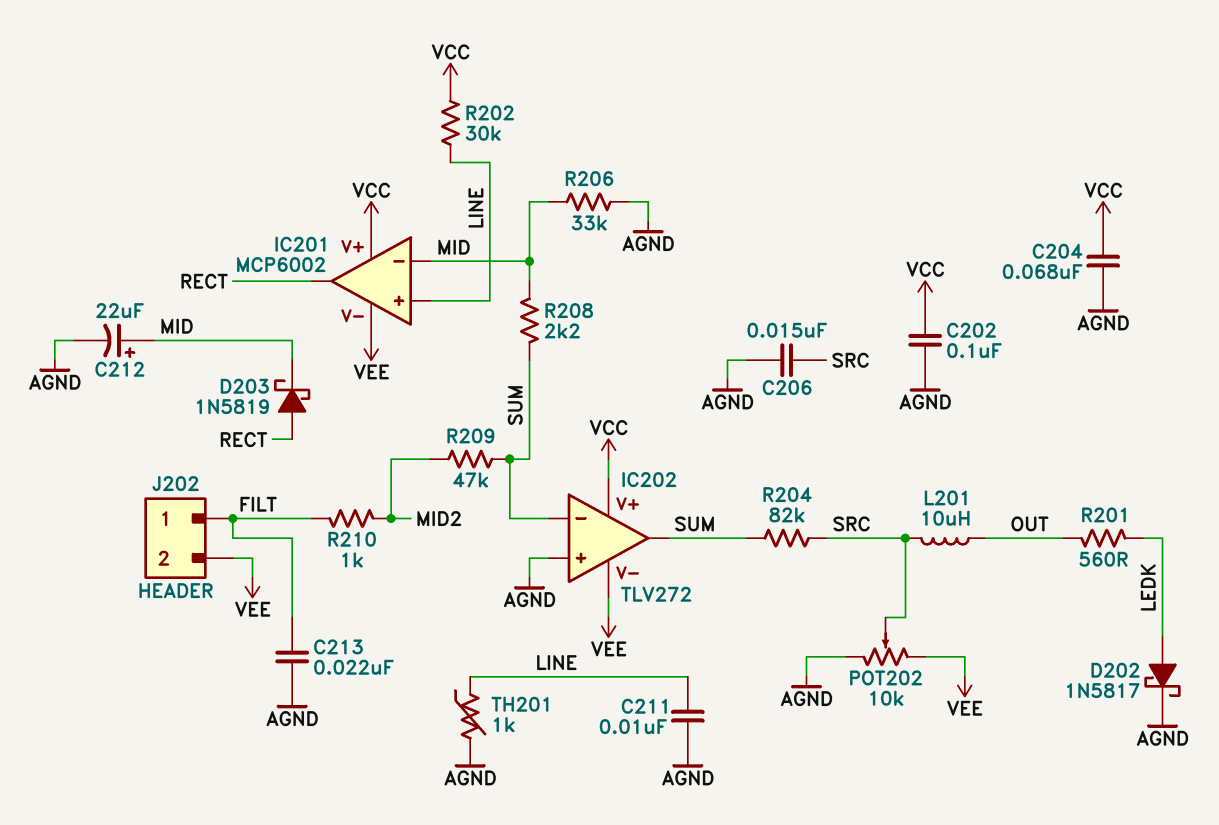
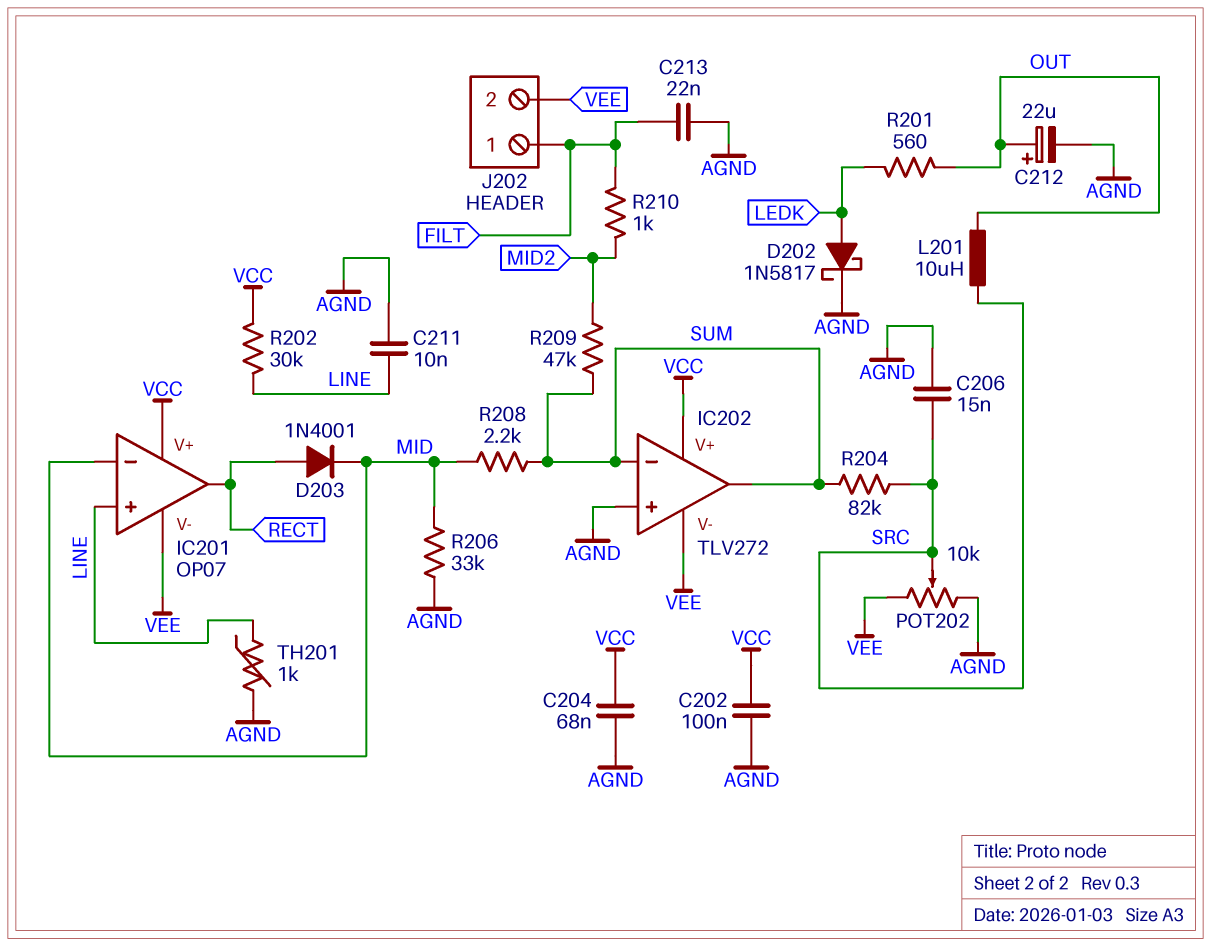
C212: 22uF (plus MID, minus AGND) -> 22uF (plus OUT, minus AGND)
D203: schottky 1N5819 (A RECT, K MID) -> diode 1N4001 (A RECT, K MID)
IC201: MCP6002 -> OP07

